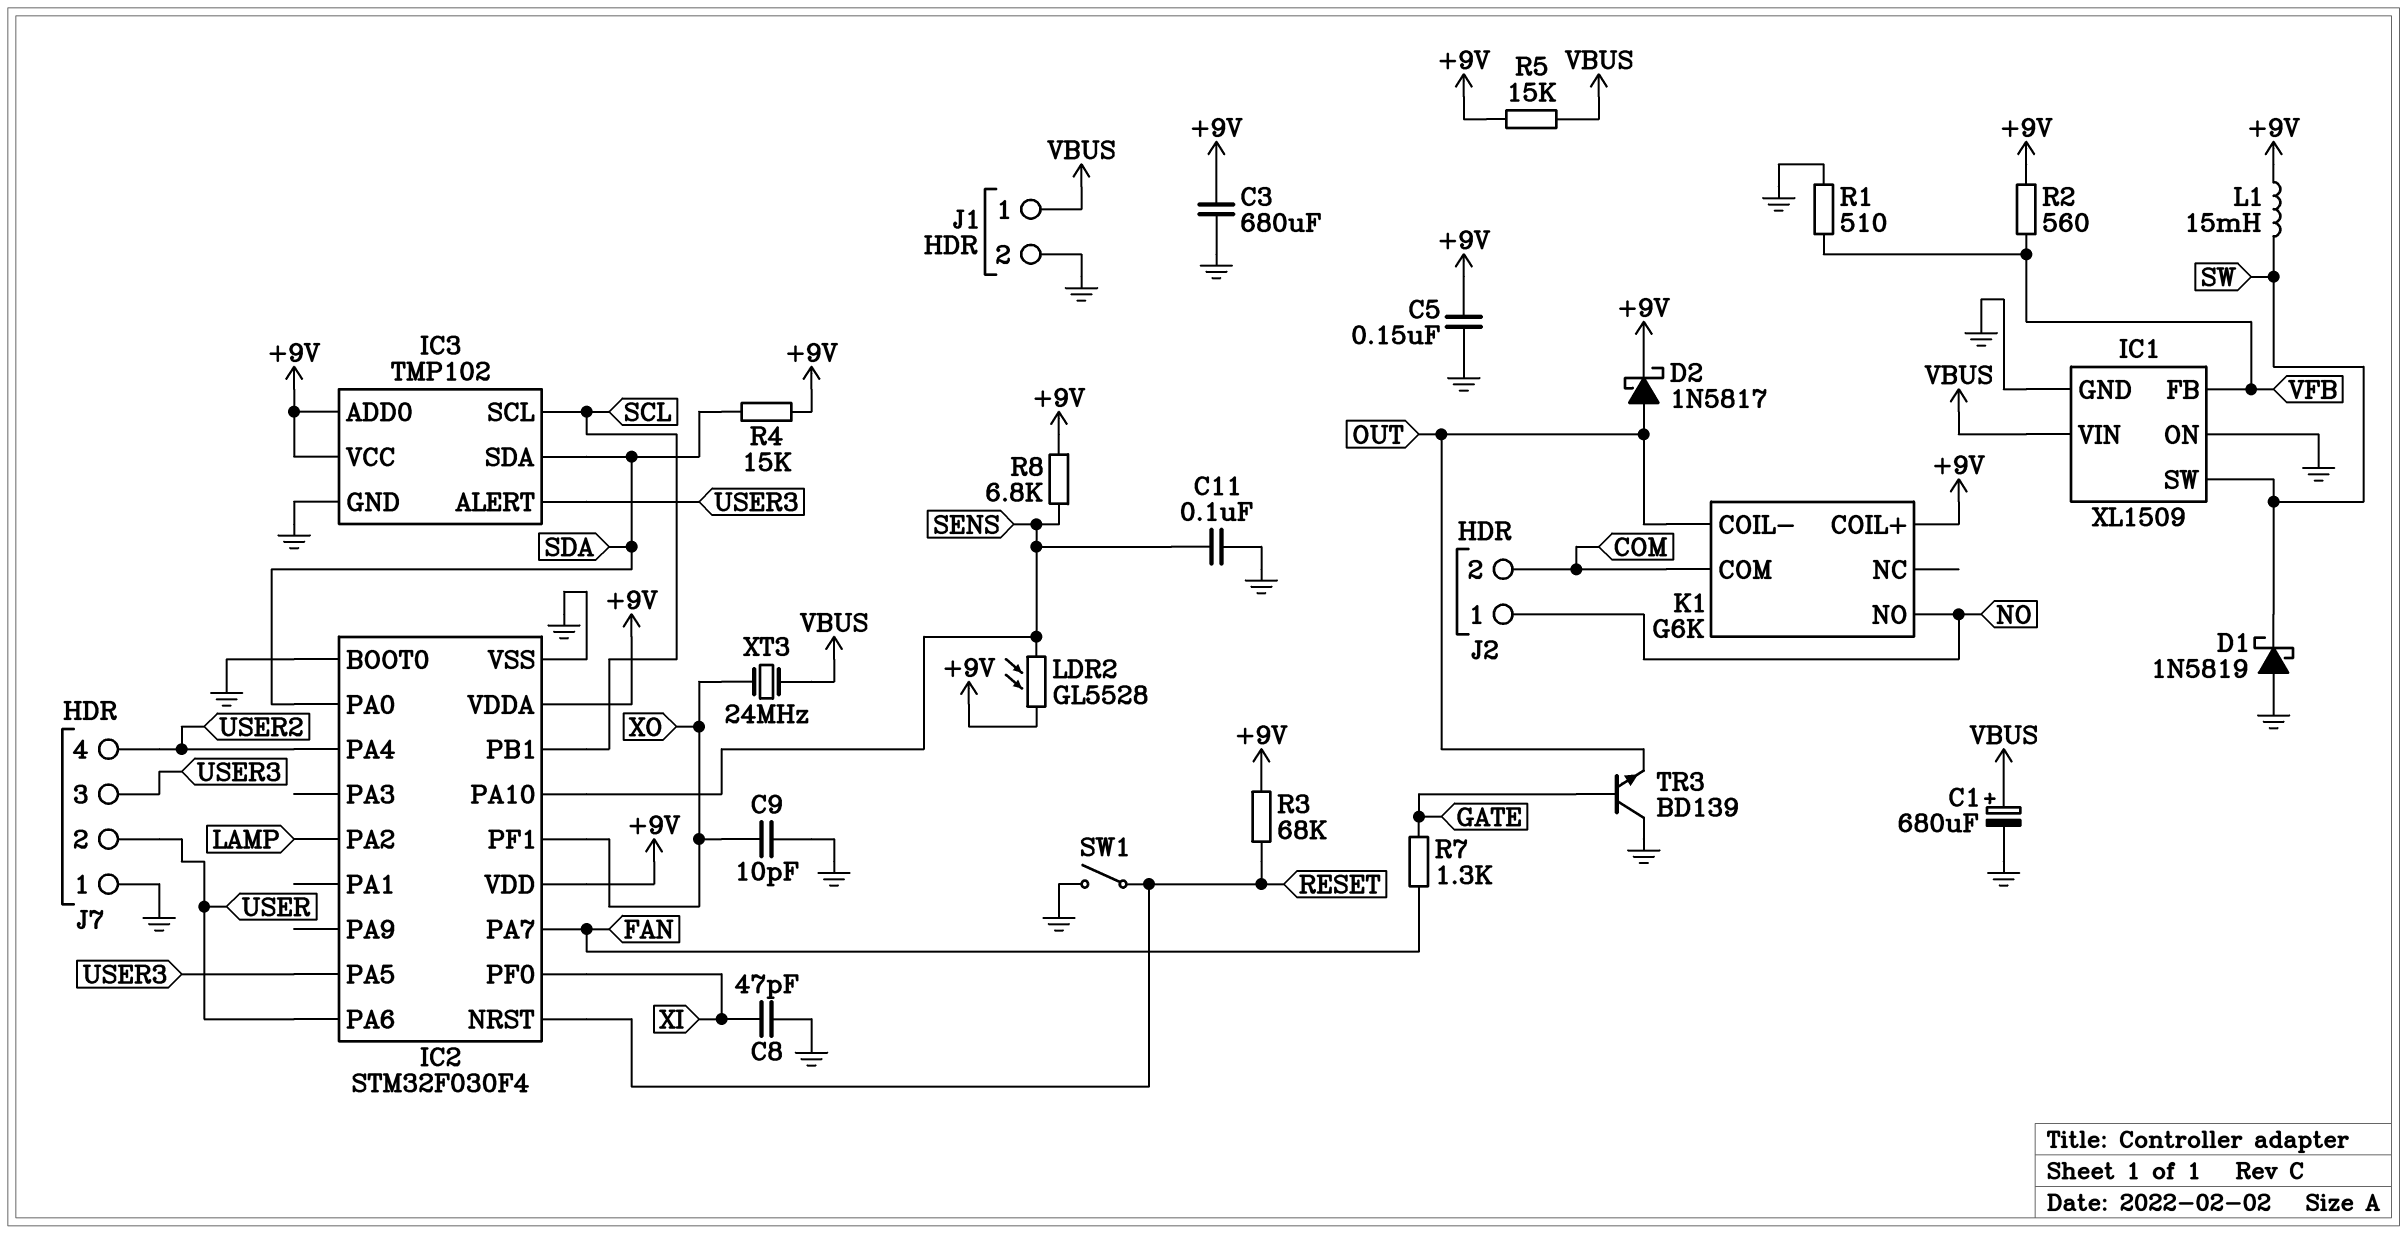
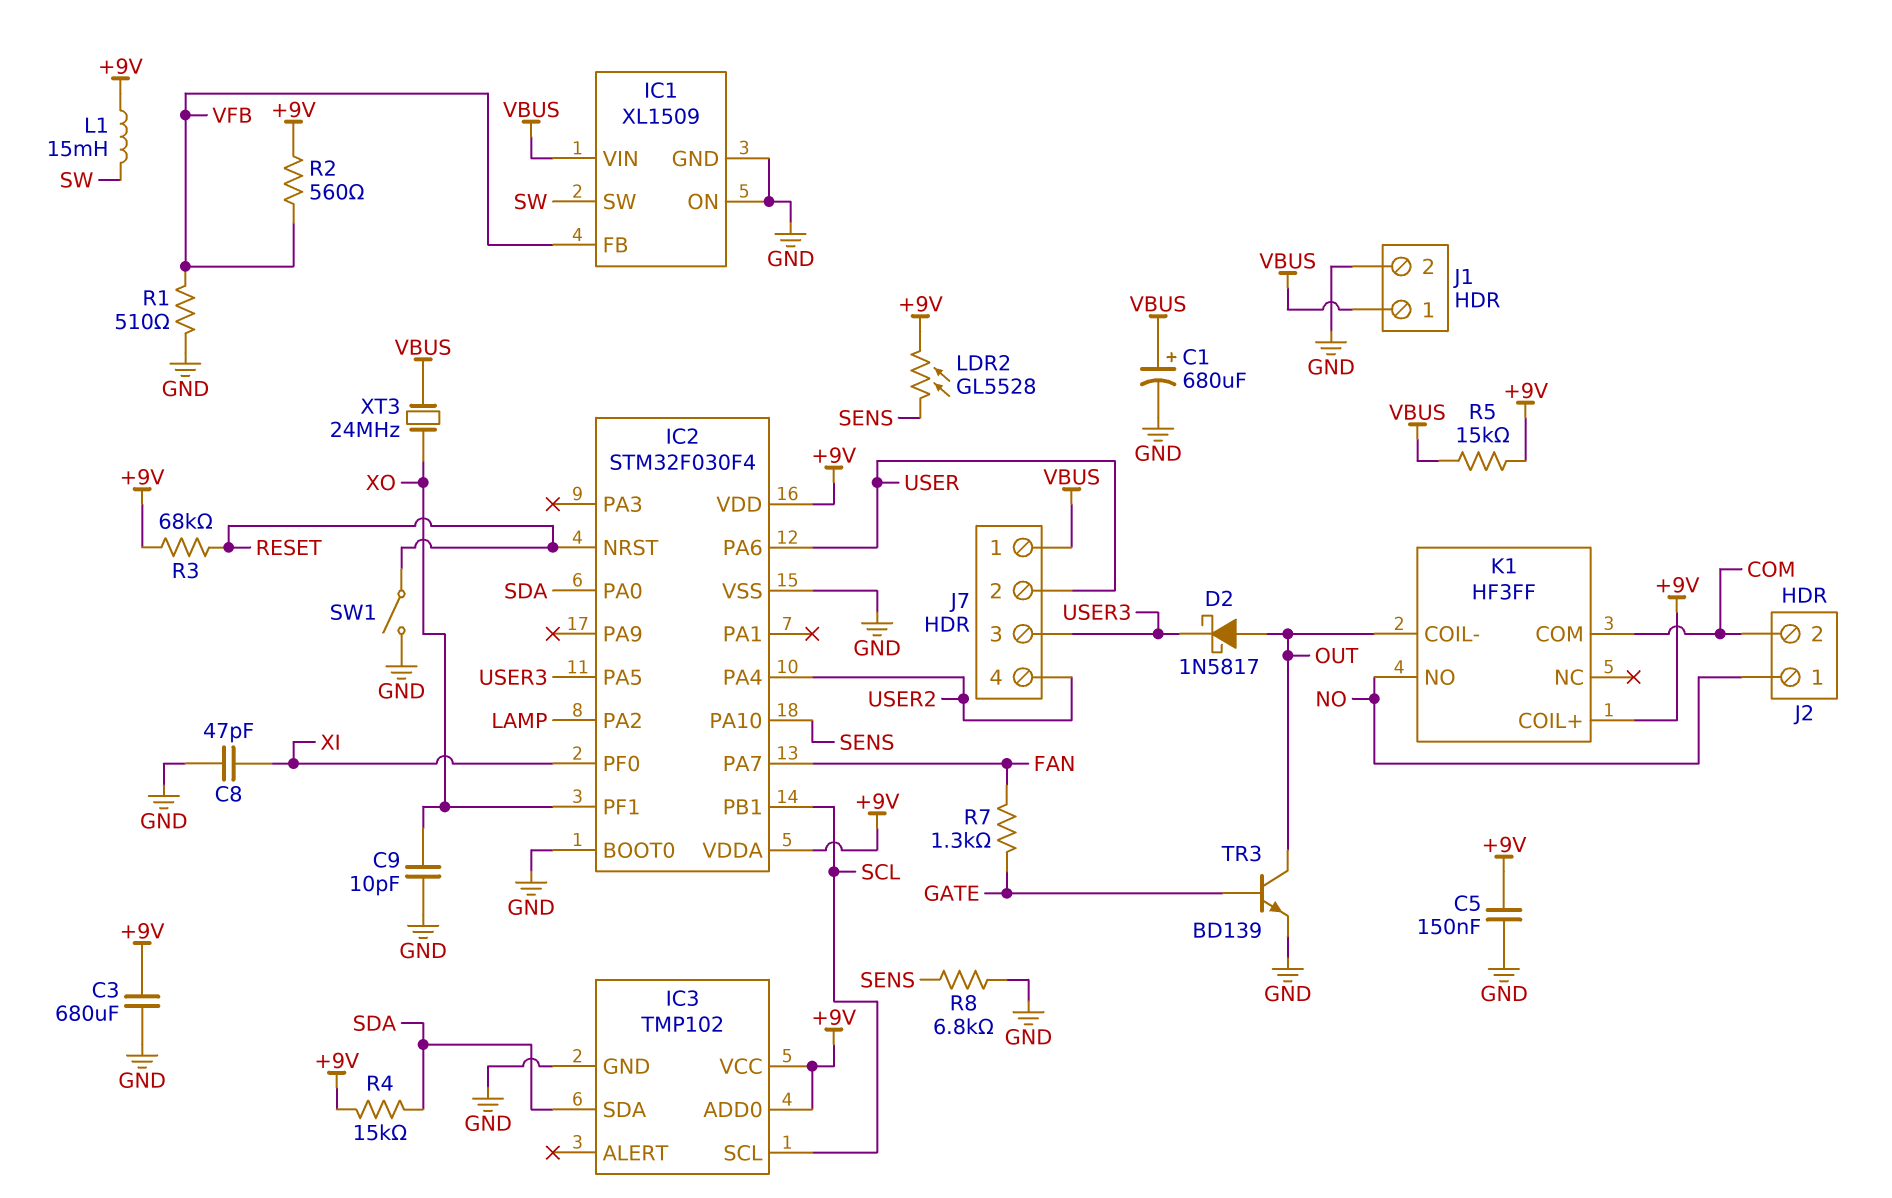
C11: 100nF (GND, SENS) -> none
D1: schottky 1N5819 (A GND, K SW) -> none
D2: schottky 1N5817 (A OUT, K +9V) -> schottky 1N5817 (A OUT, K USER3)
IC3 pin ALERT: USER3 -> none
J7 pin 1: GND -> VBUS
K1: G6K -> HF3FF
R8: 6.8k (+9V, SENS) -> 6.8k (GND, SENS)
TR3: NPN BD139 (B GATE, C GND, E OUT) -> NPN BD139 (B GATE, C OUT, E GND)

